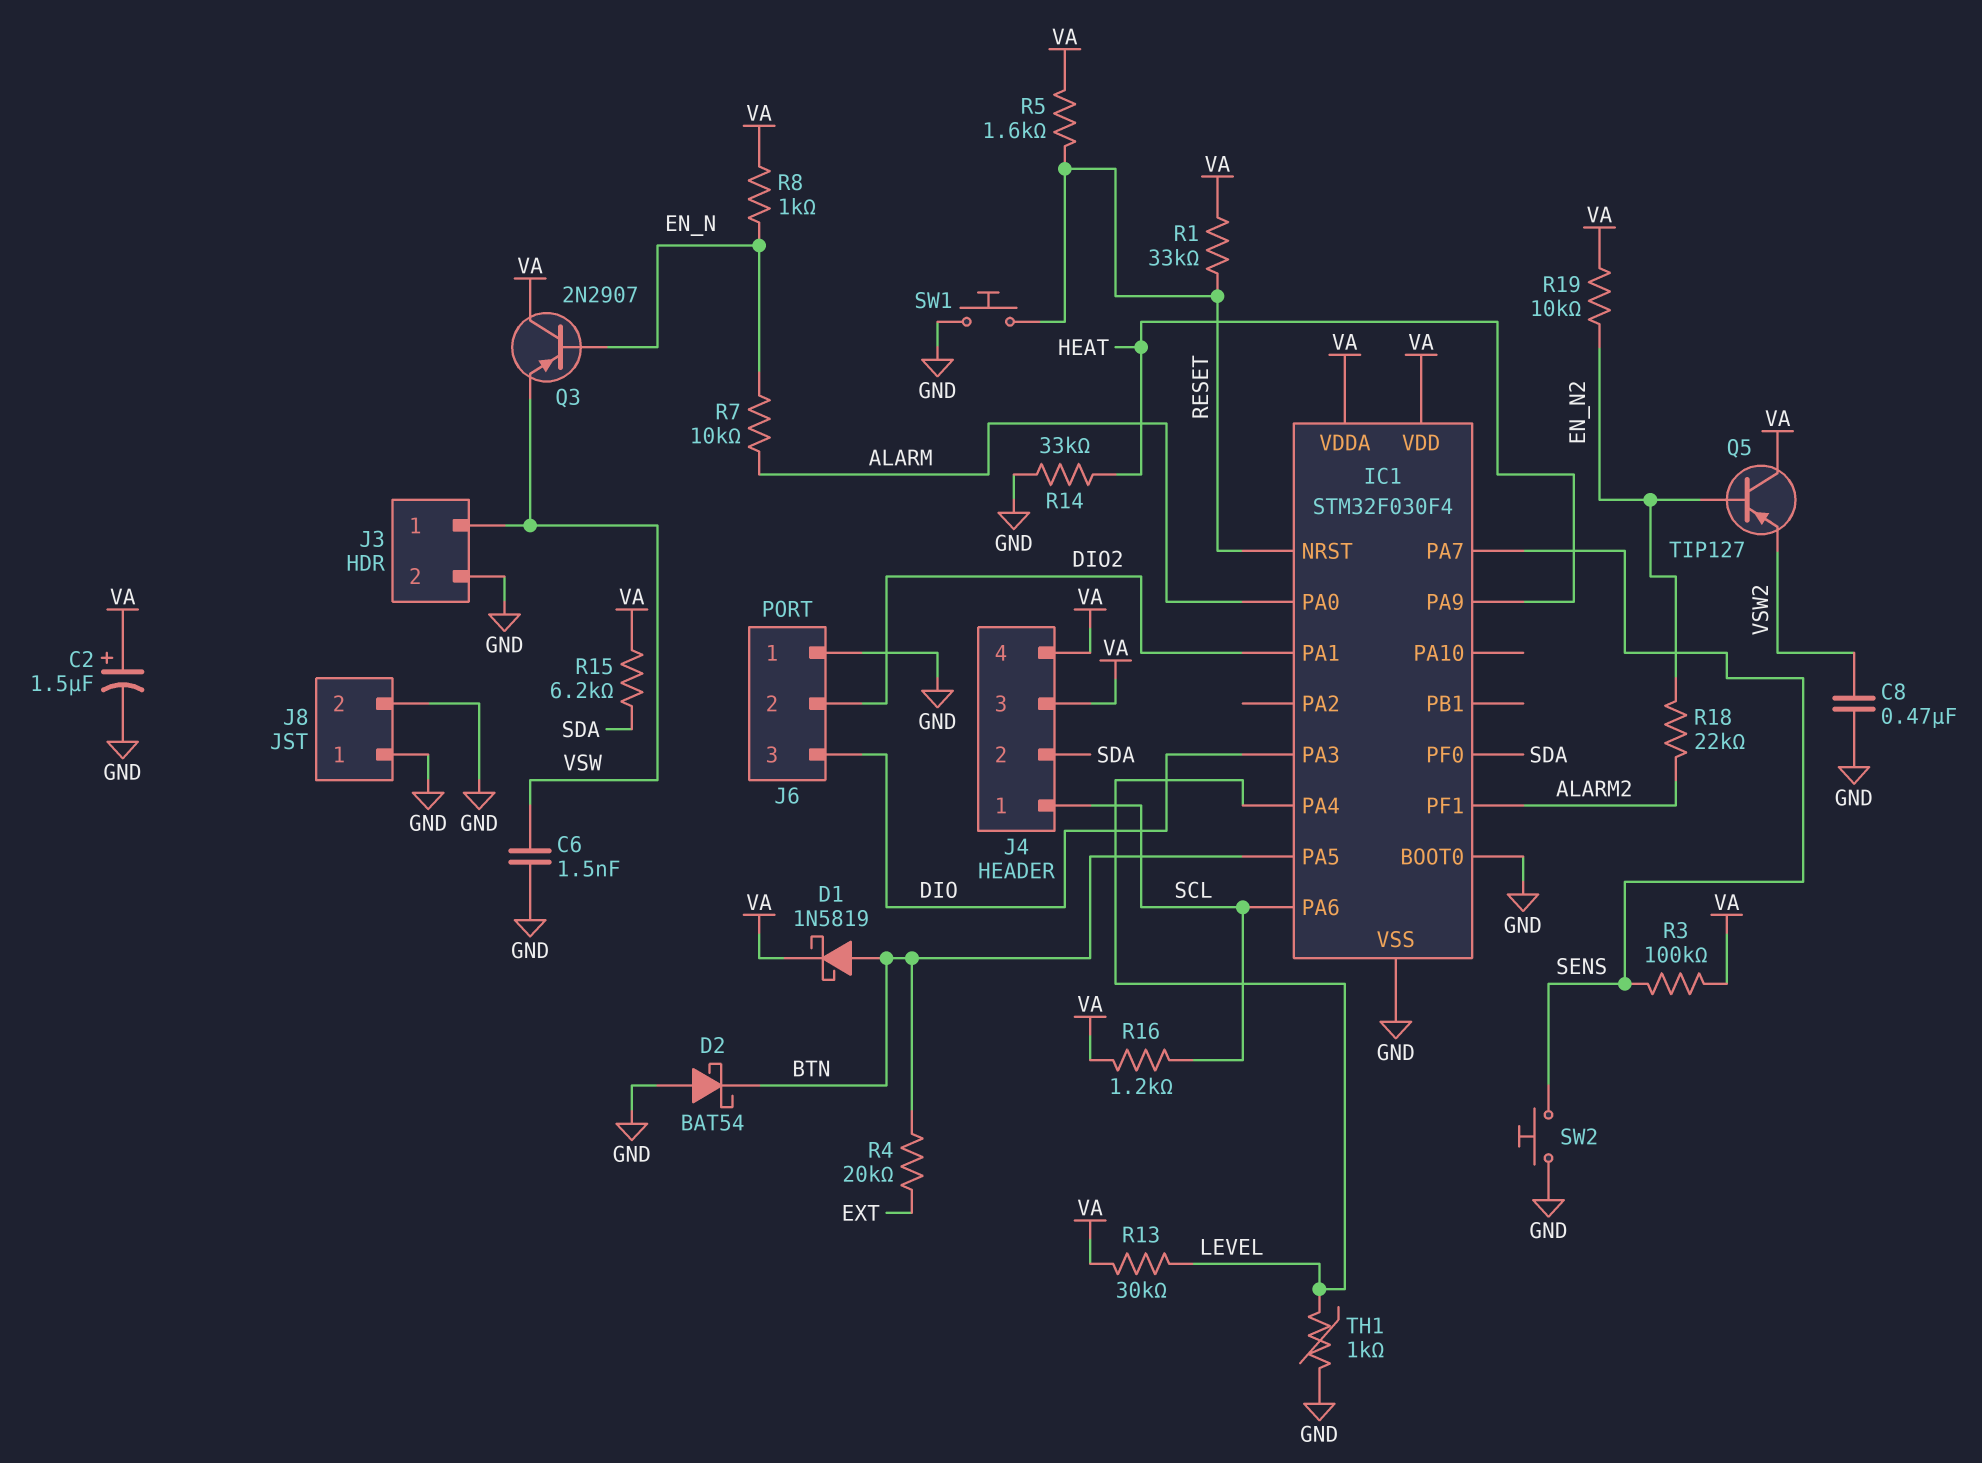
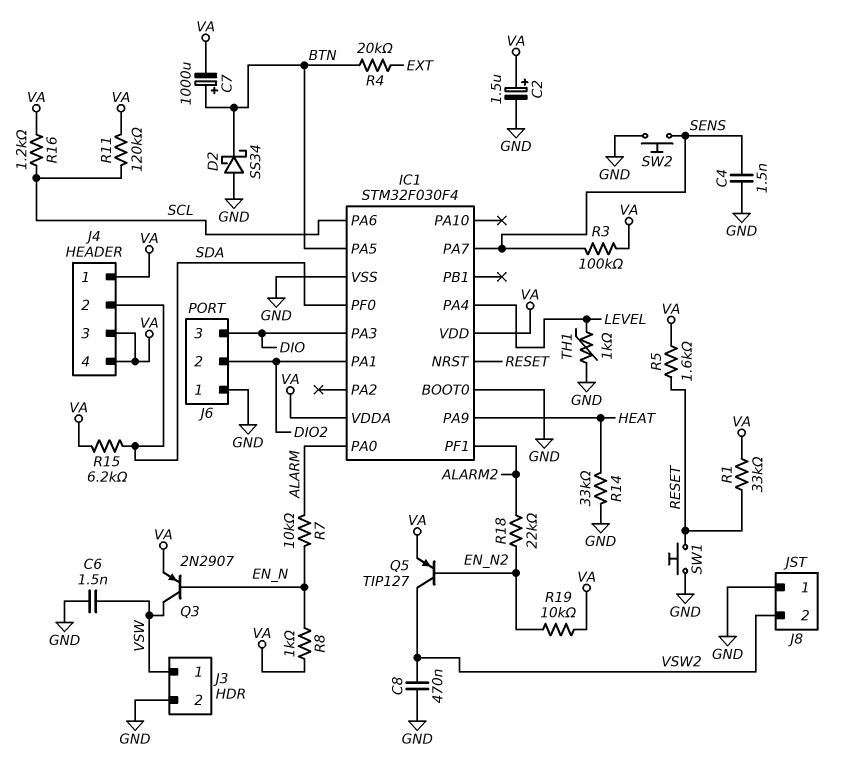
C4: none -> 1.5nF (GND, SENS)
C7: none -> 1000uF (plus BTN, minus VA)
D1: schottky 1N5819 (A BTN, K VA) -> none
D2: schottky BAT54 (A GND, K BTN) -> schottky SS34 (A GND, K BTN)
J4 pin 1: SCL -> VA
J8 pin 2: GND -> VSW2
Q3: PNP 2N2907 (B EN_N, C VA, E VSW) -> PNP 2N2907 (B EN_N, C VSW, E VA)
Q5: PNP TIP127 (B EN_N2, C VA, E VSW2) -> PNP TIP127 (B EN_N2, C VSW2, E VA)
R11: none -> 120k (SCL, VA)
R13: 30k (LEVEL, VA) -> none

